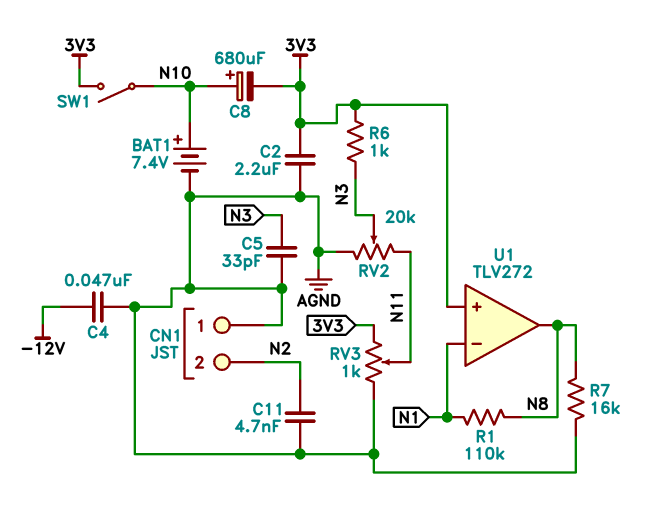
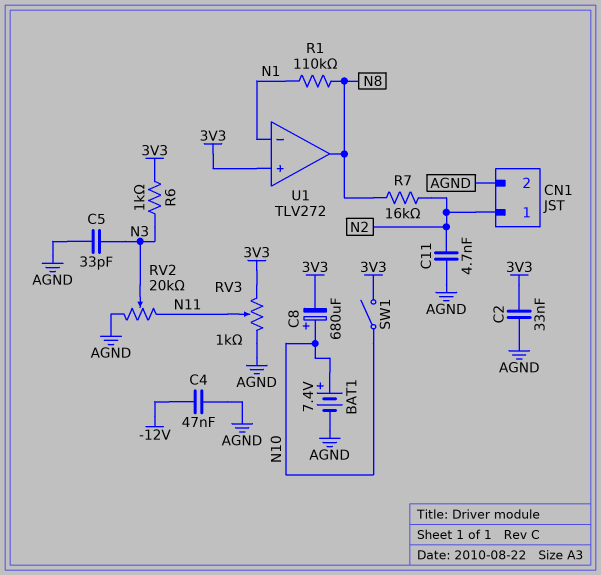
C2: 2.2uF (3V3, AGND) -> 33nF (3V3, AGND)
CN1 pin 1: AGND -> N2
CN1 pin 2: N2 -> AGND
R7: 16k (AGND, N8) -> 16k (N2, N8)

